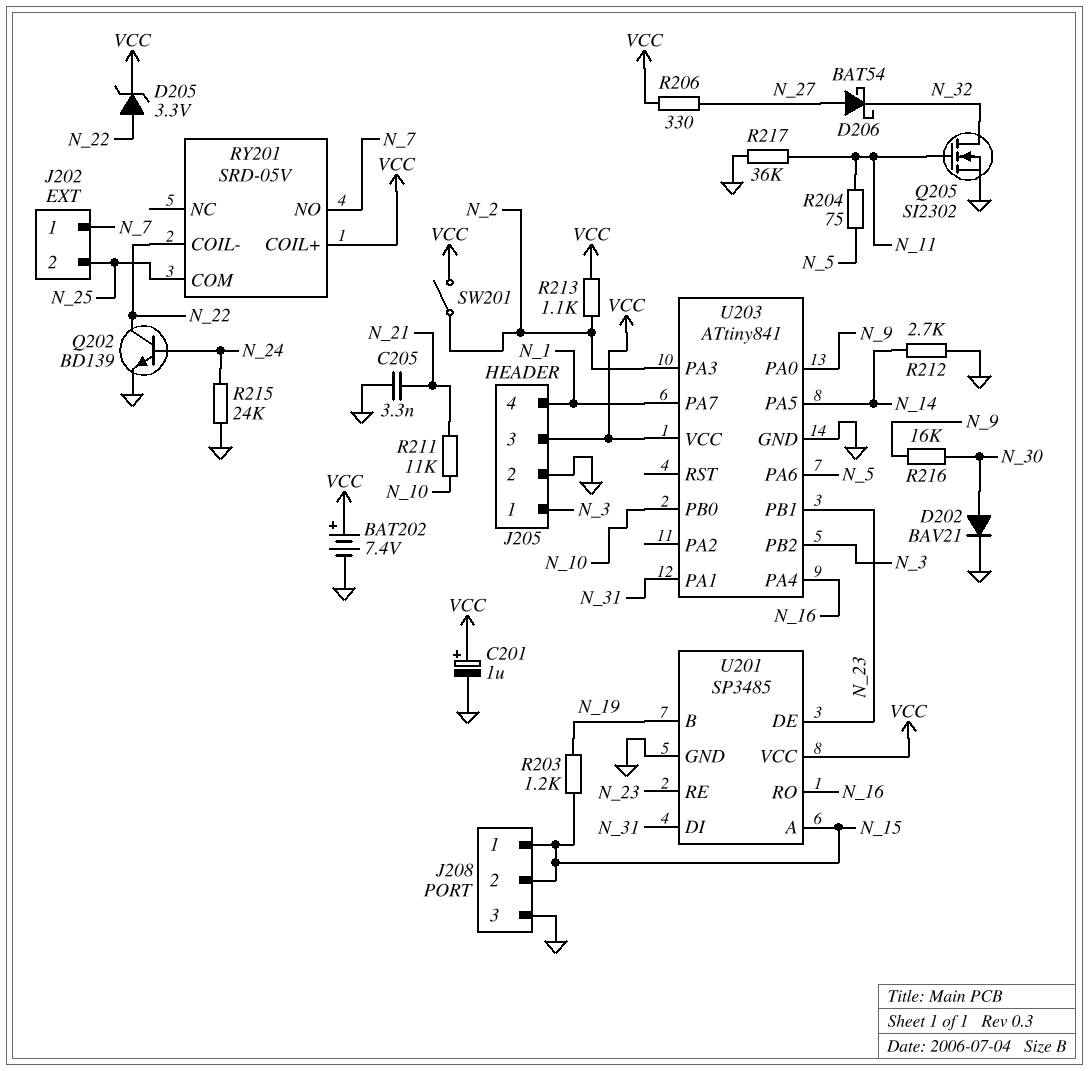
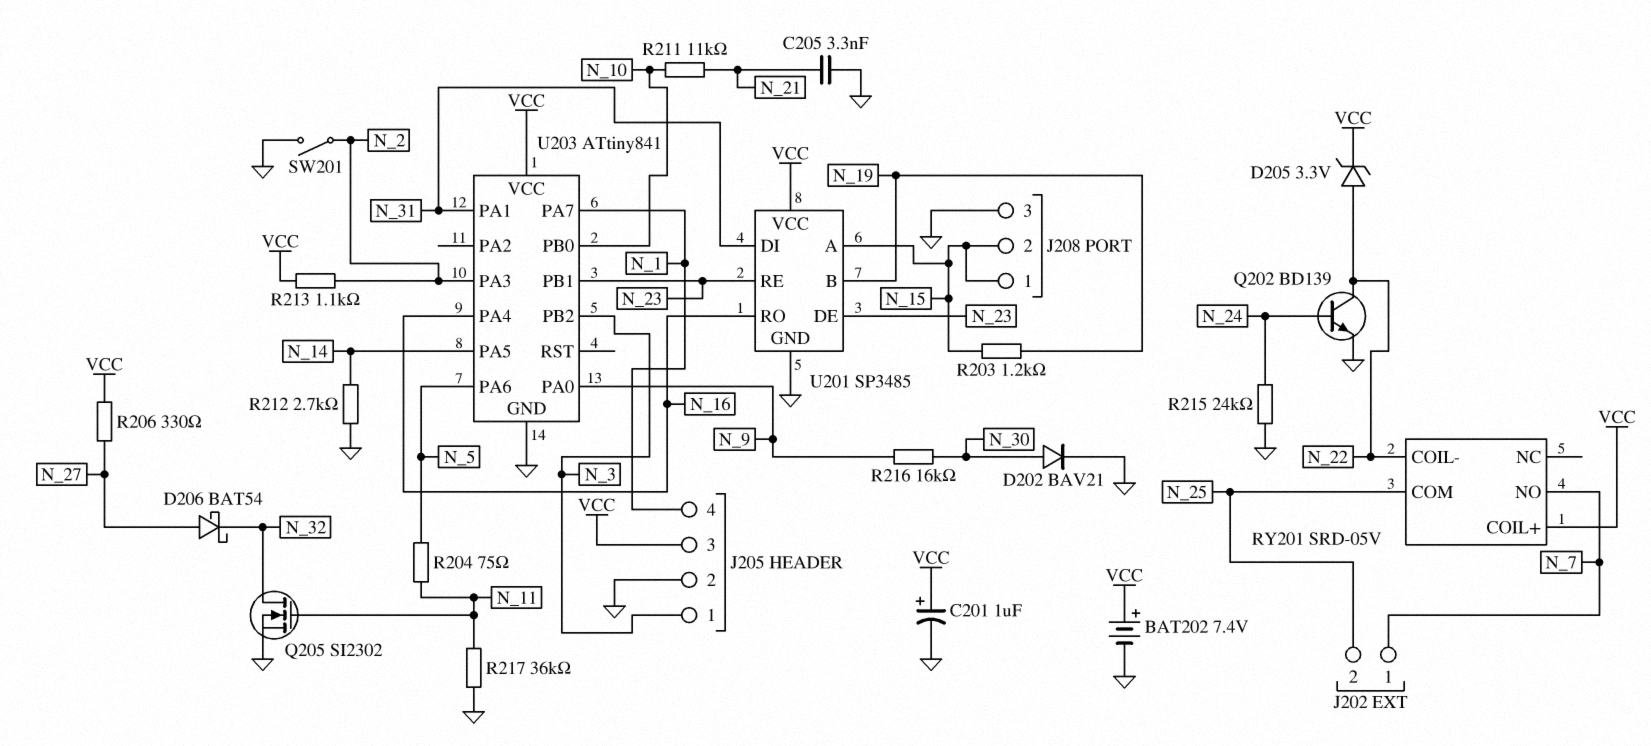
SW201: switch (N_2, VCC) -> switch (GND, N_2)

